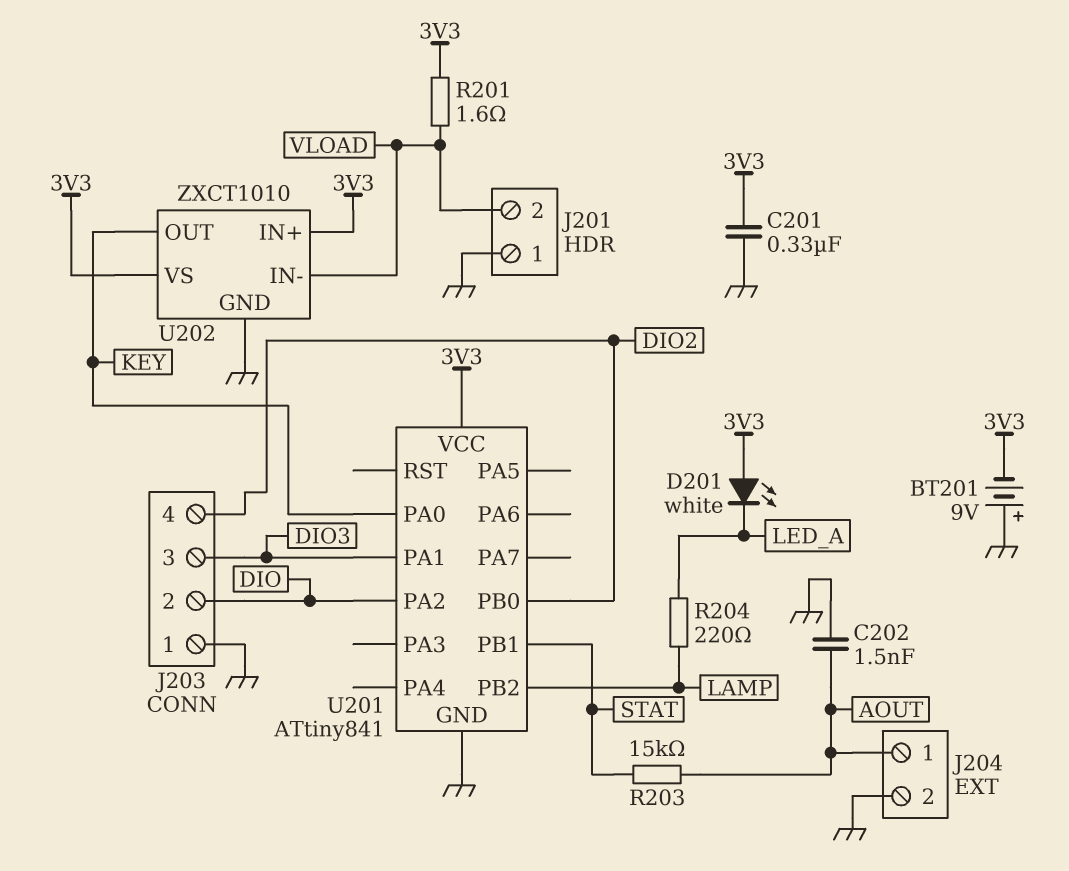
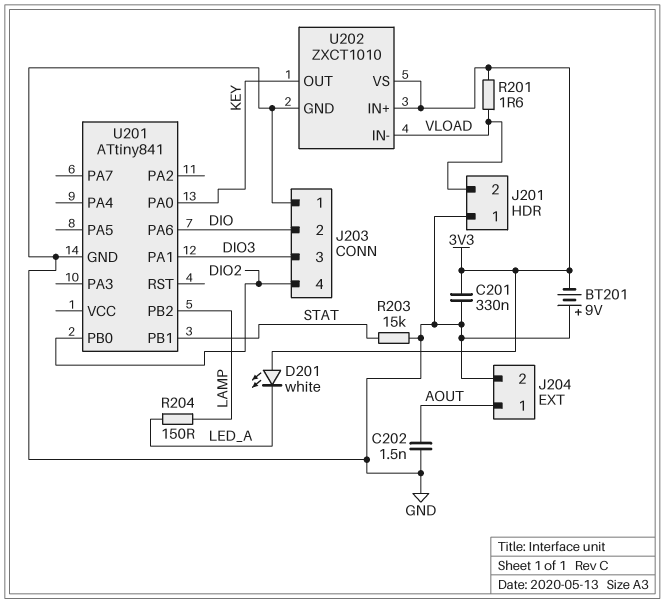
R203: 15k (AOUT, STAT) -> 15k (GND, STAT)
R204: 220 (LAMP, LED_A) -> 150 (LAMP, LED_A)
U201 pin PA2: DIO -> none
U201 pin PA6: none -> DIO
U201 pin VCC: 3V3 -> none

